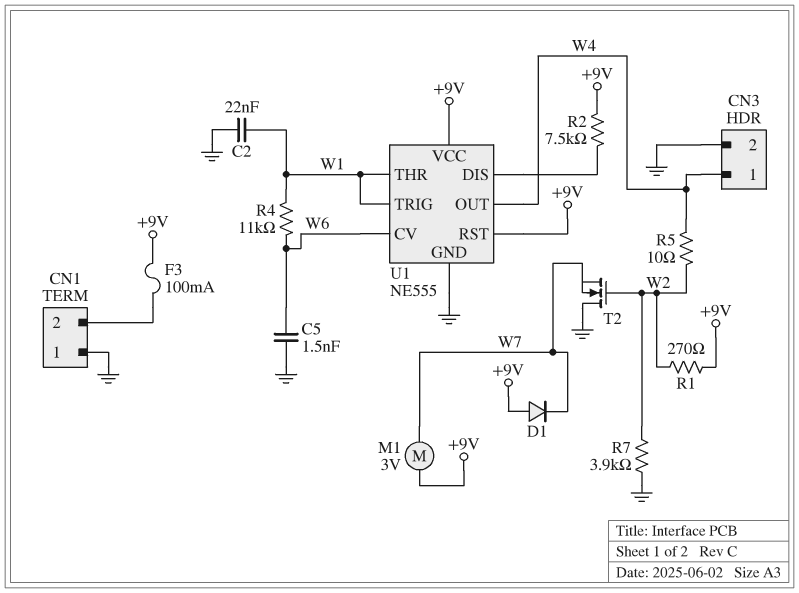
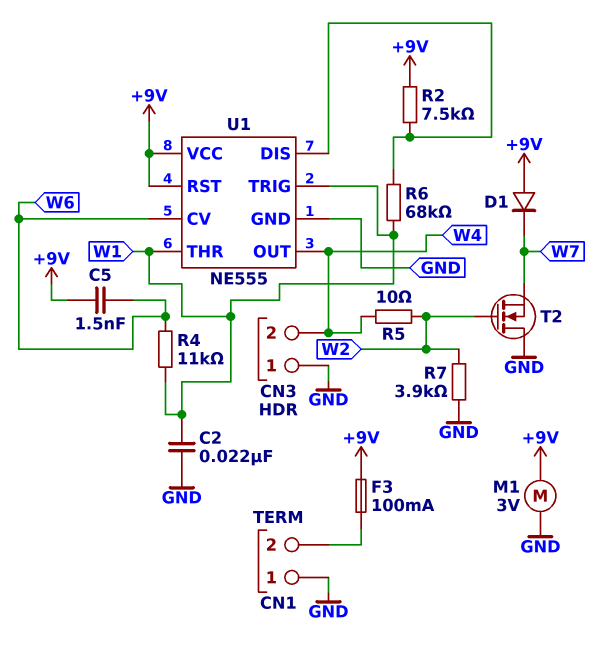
C5: 1.5nF (GND, W6) -> 1.5nF (+9V, W6)
CN3 pin 1: W4 -> GND
CN3 pin 2: GND -> W4
M1: motor 3V (+9V, W7) -> motor 3V (+9V, GND)
R1: 270 (+9V, W2) -> none
R6: none -> 68k (U1/DIS, W1)

